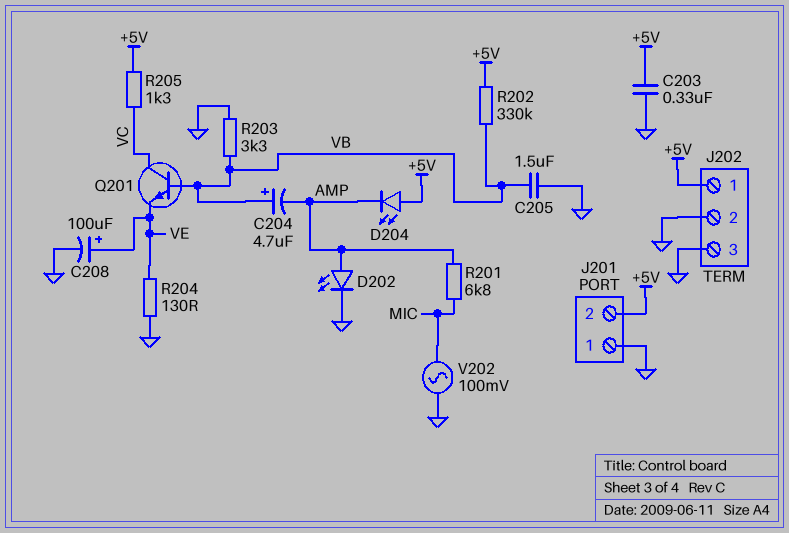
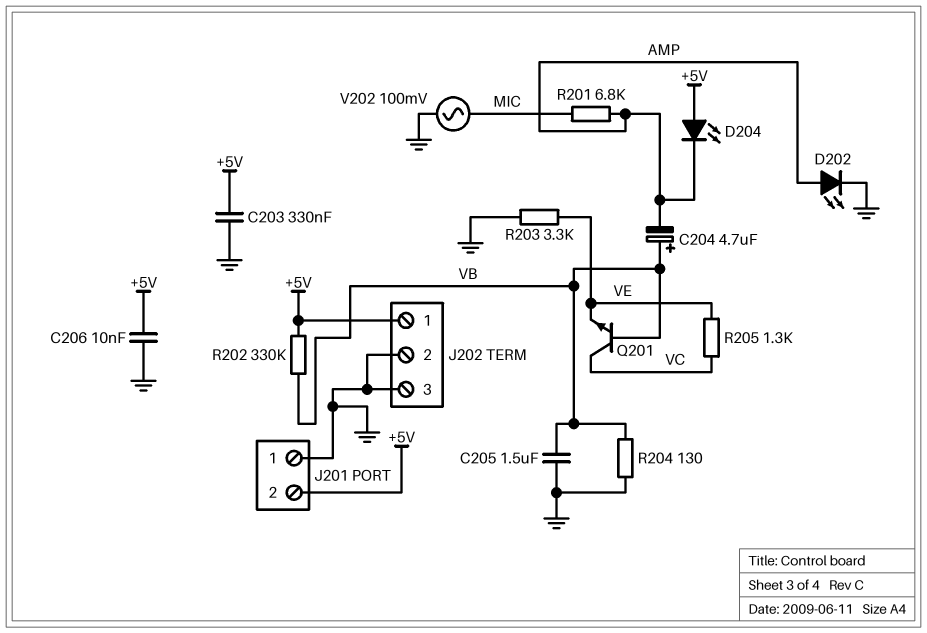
C206: none -> 10nF (+5V, GND)
C208: 100uF (plus VE, minus GND) -> none
R203: 3.3k (GND, VB) -> 3.3k (GND, VE)
R204: 130 (GND, VE) -> 130 (GND, VB)
R205: 1.3k (+5V, VC) -> 1.3k (VC, VE)

